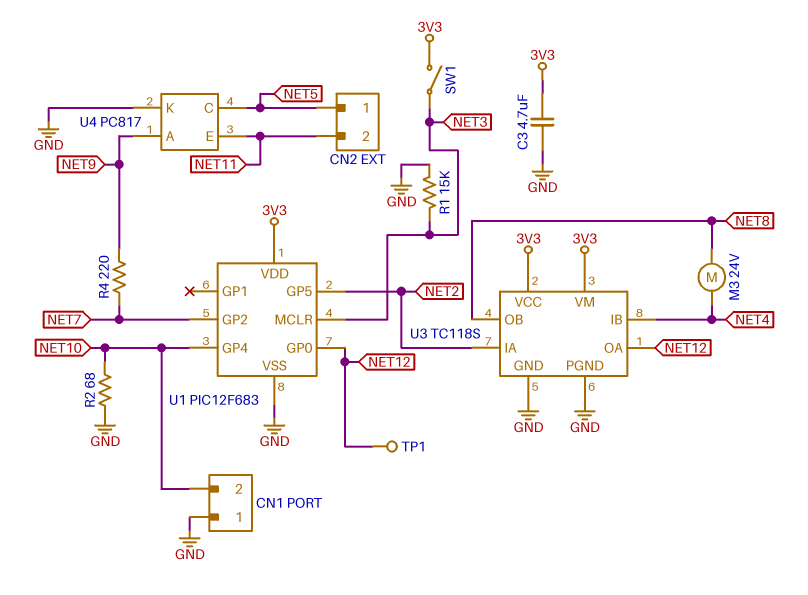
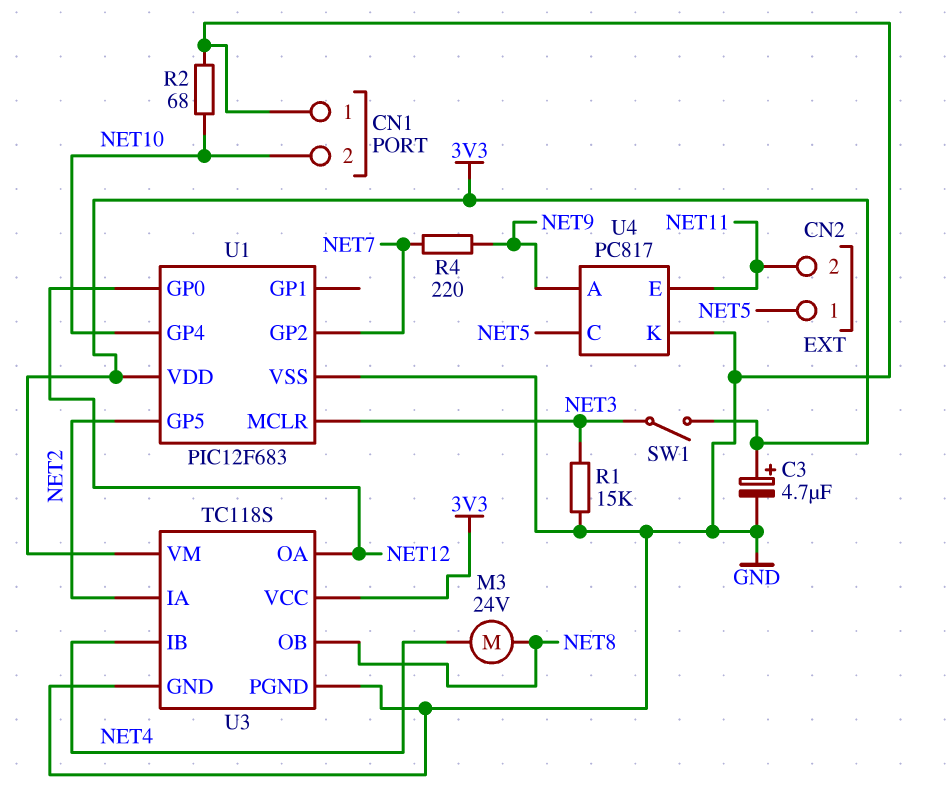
C3: 4.7uF (3V3, GND) -> 4.7uF (plus 3V3, minus GND)
TP1: test point (NET12) -> none

